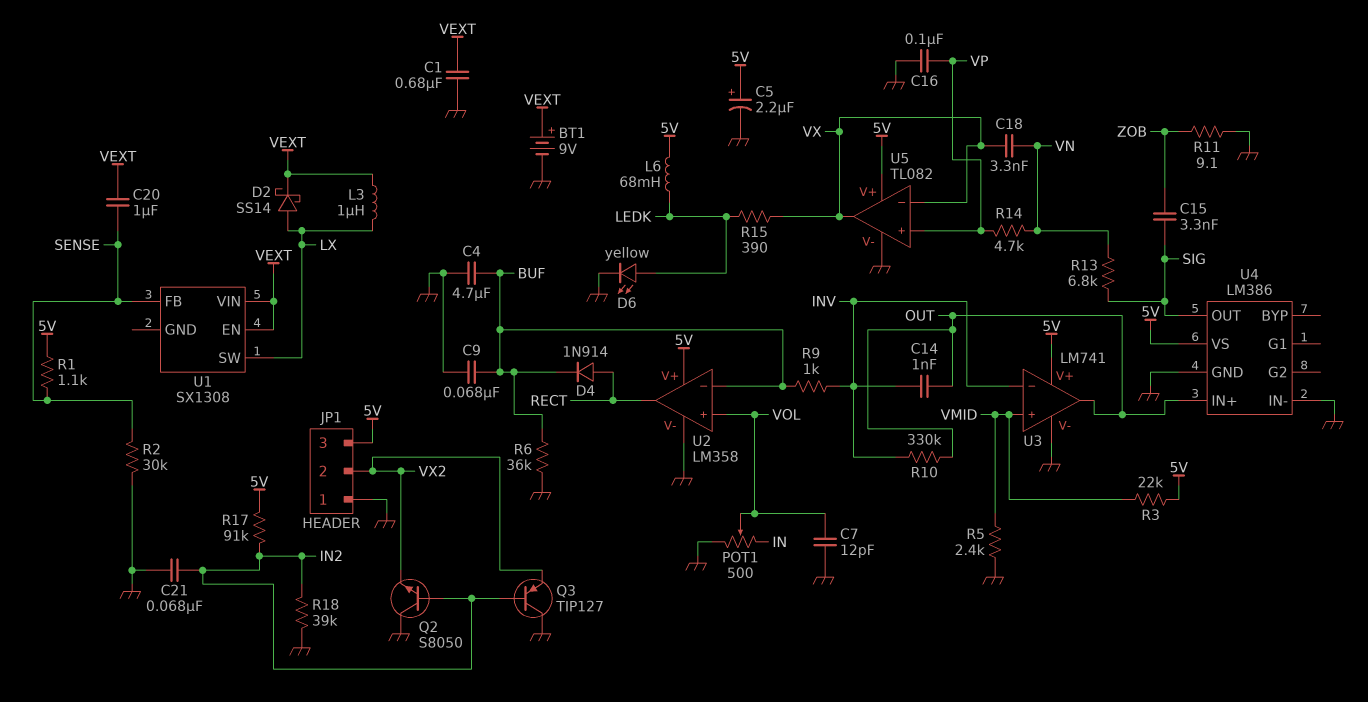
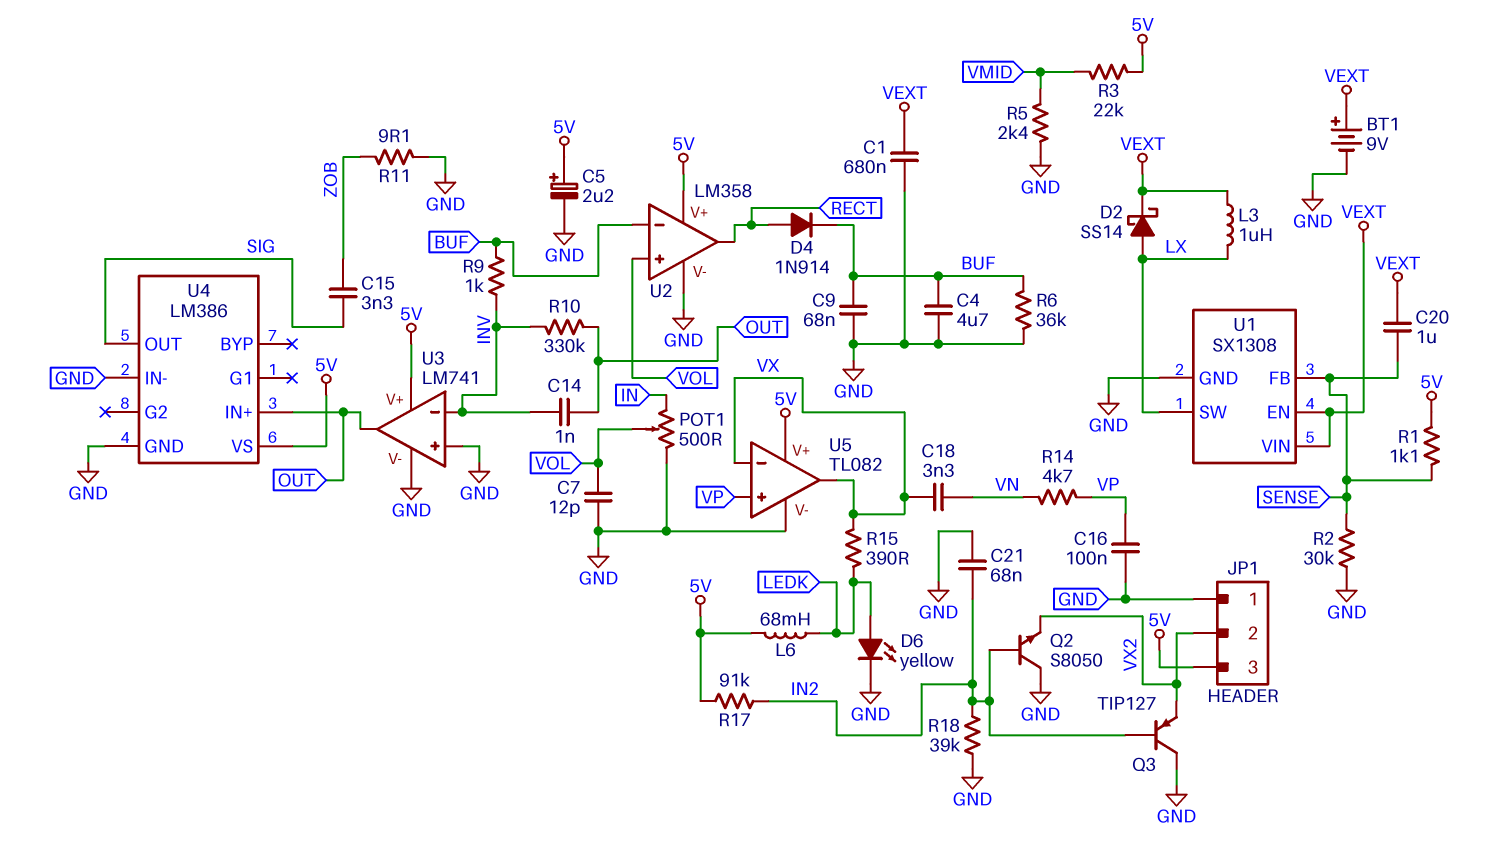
R13: 6.8k (SIG, VN) -> none
U1 pin GND: none -> GND
U3 pin in+: VMID -> GND

